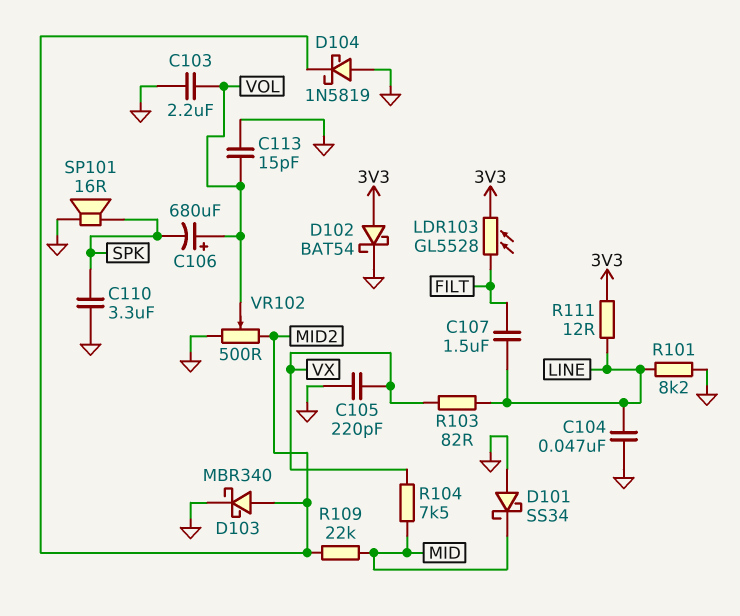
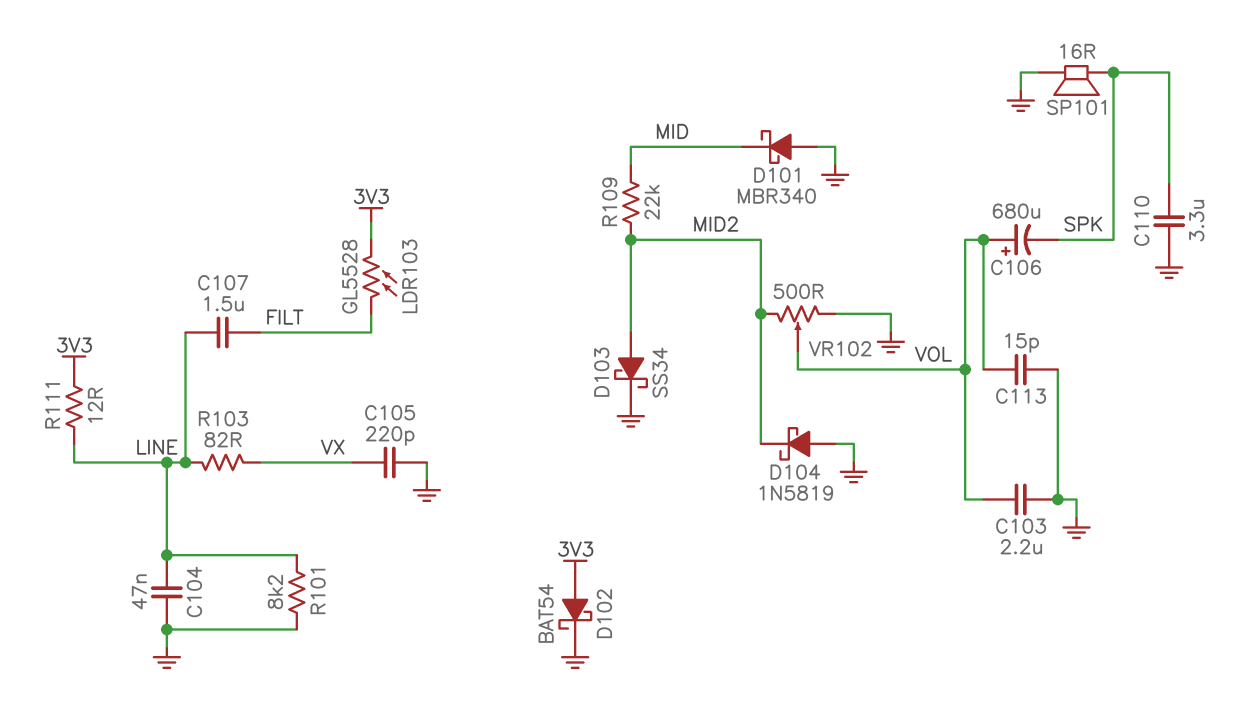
D101: schottky SS34 (A GND, K MID) -> schottky MBR340 (A GND, K MID)
D103: schottky MBR340 (A MID2, K GND) -> schottky SS34 (A MID2, K GND)
R104: 7.5k (MID, VX) -> none

